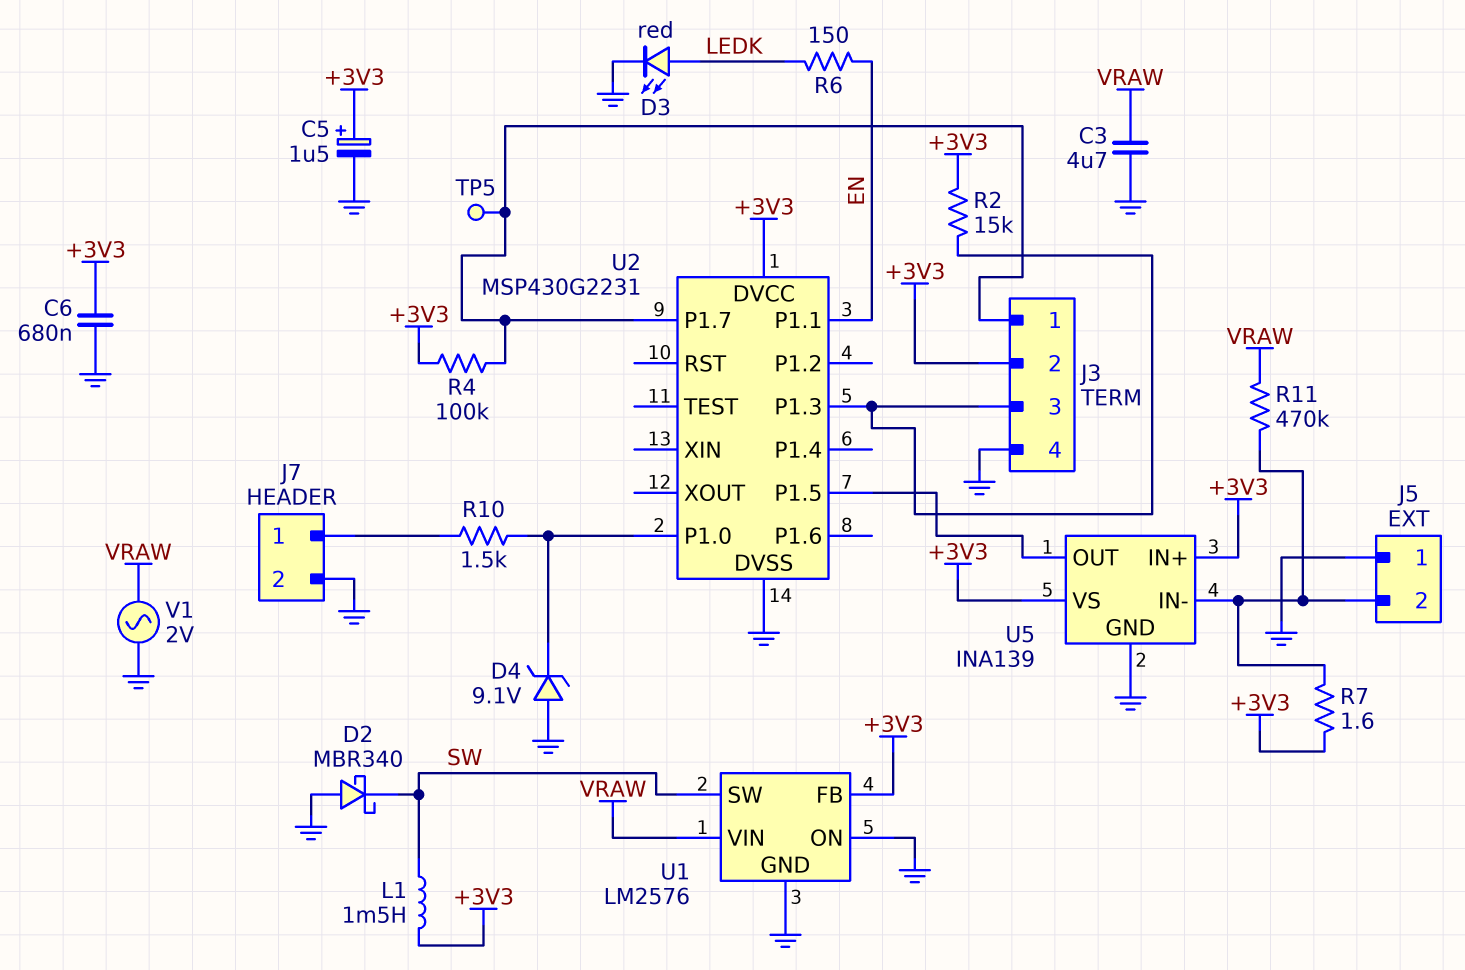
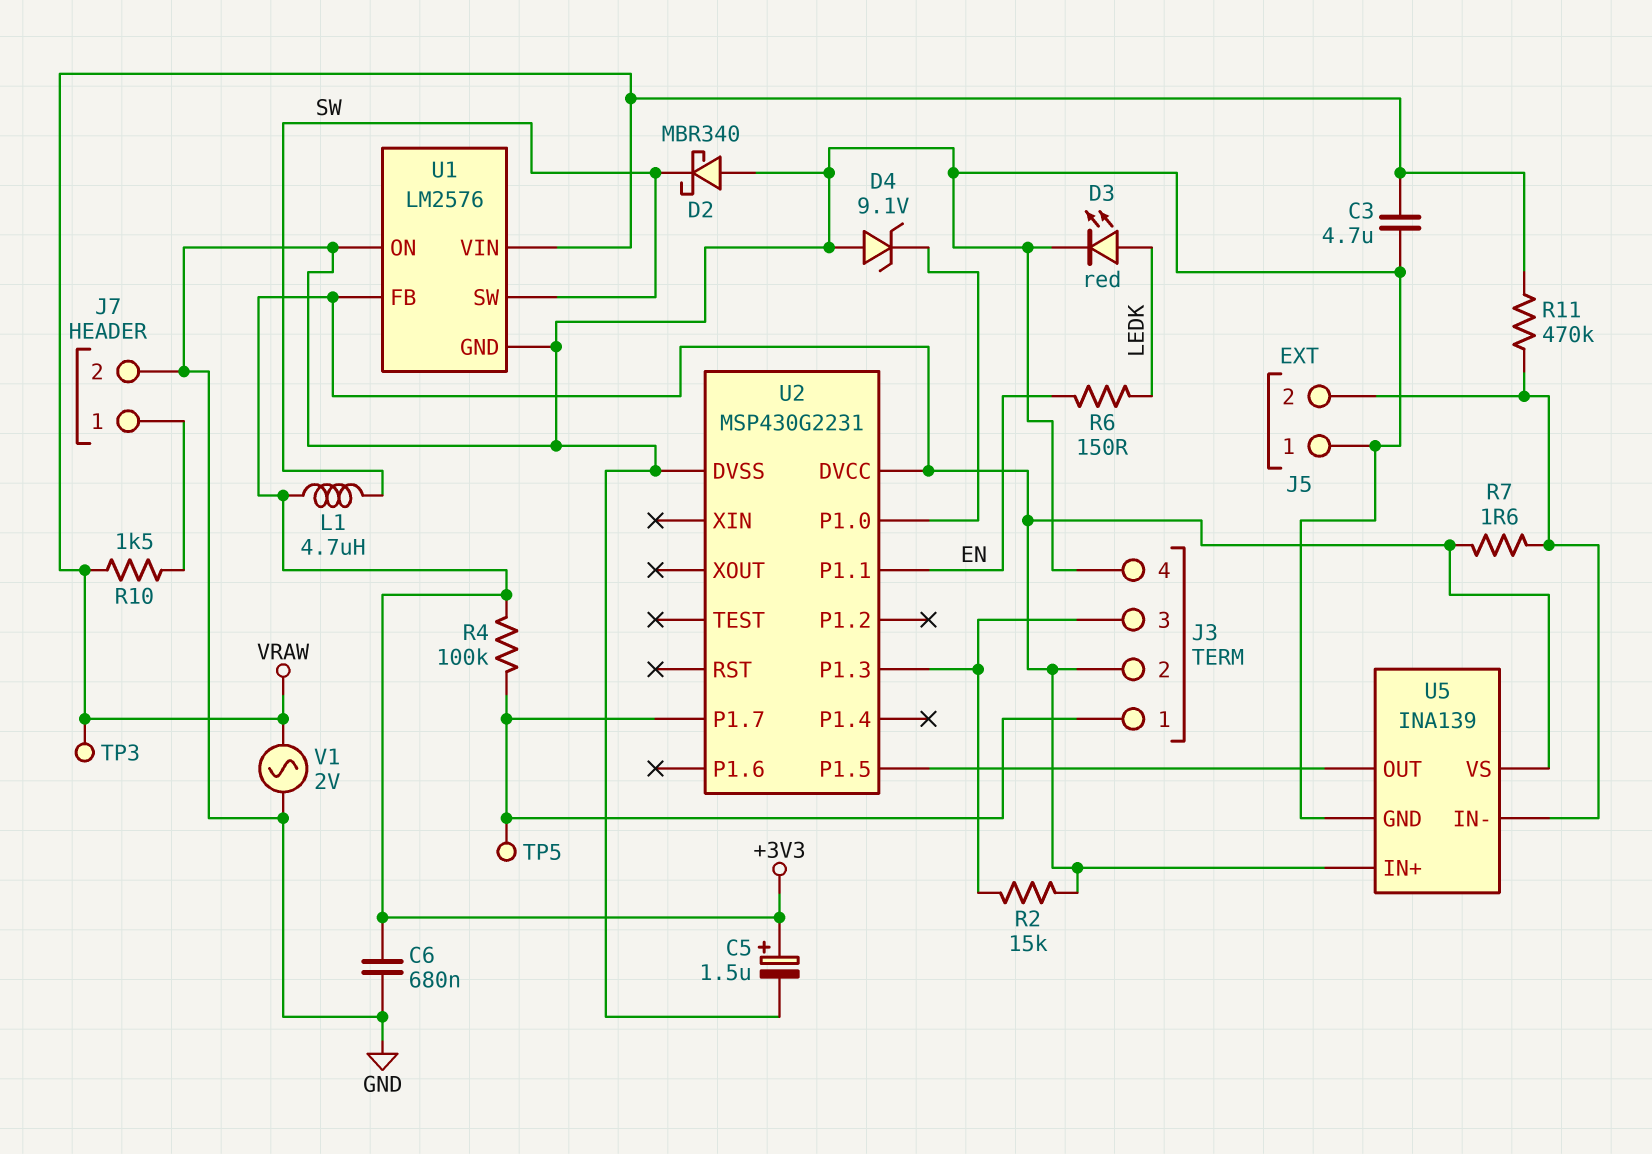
L1: 1.5mH (+3V3, SW) -> 4.7uH (+3V3, SW)
R10: 1.5k (J7/1, U2/P1.0) -> 1.5k (J7/1, VRAW)
TP3: none -> test point (VRAW)

